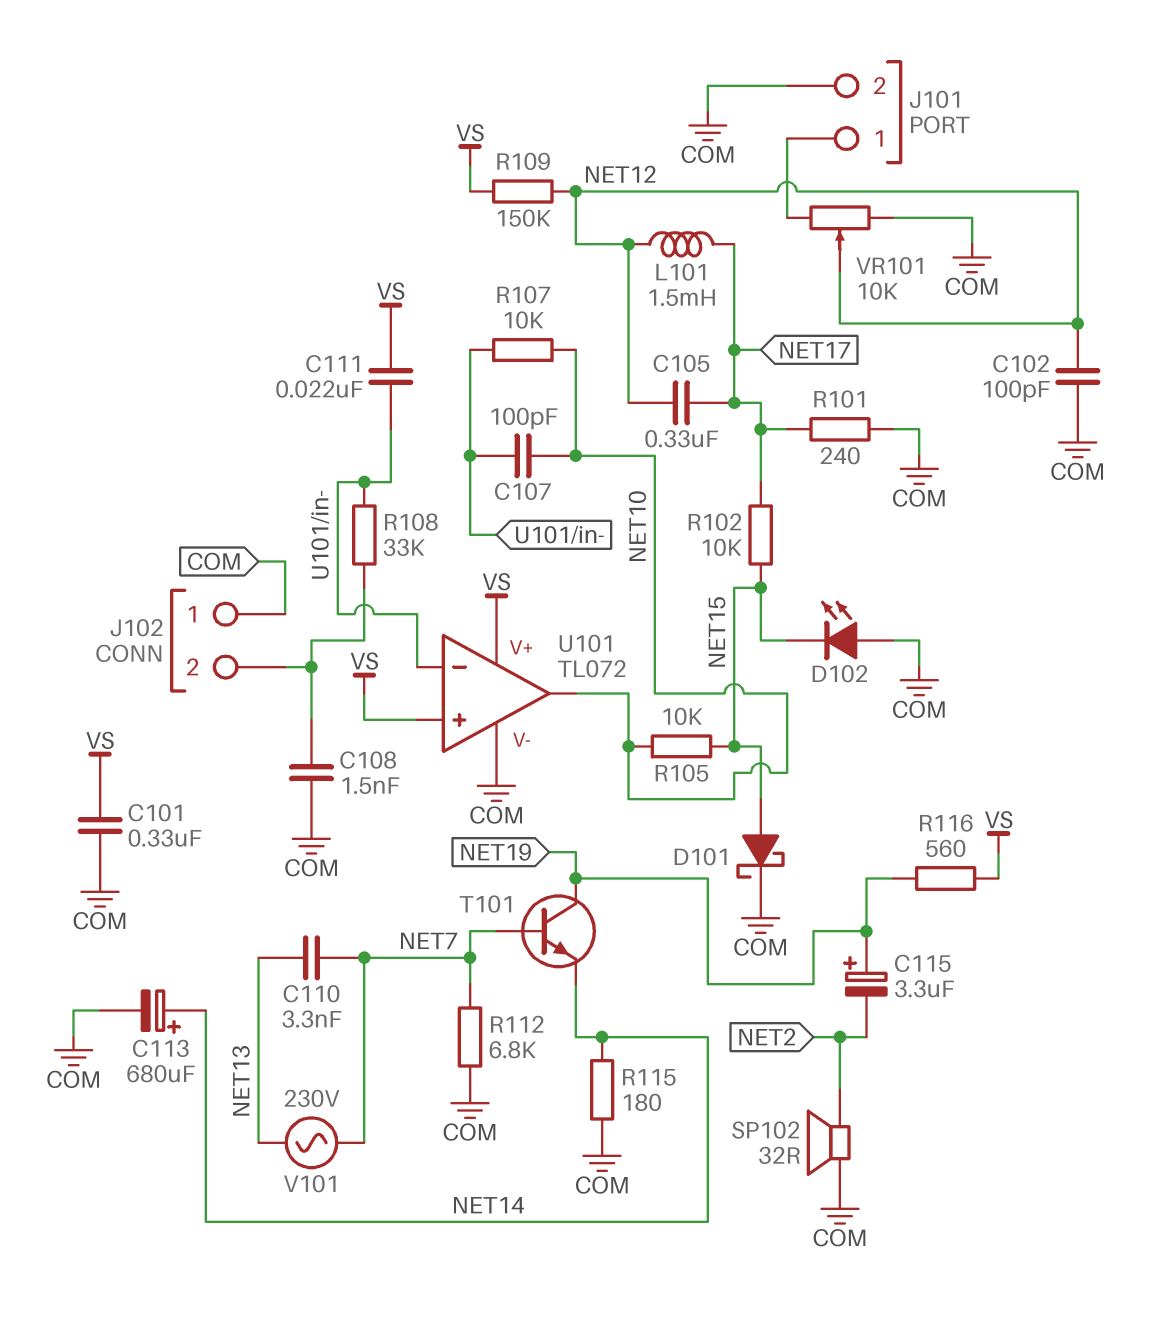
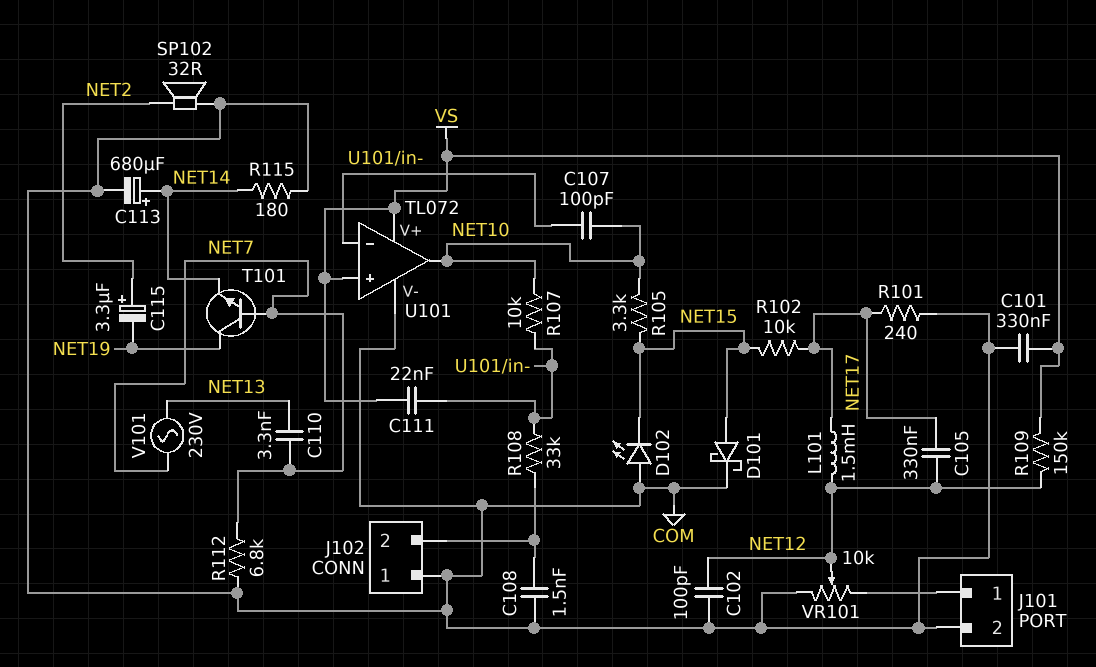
C115: 3.3uF (plus NET19, minus NET2) -> 3.3uF (plus NET2, minus NET19)
R105: 10k (NET10, NET15) -> 3.3k (NET10, NET15)
R116: 560 (NET19, VS) -> none

